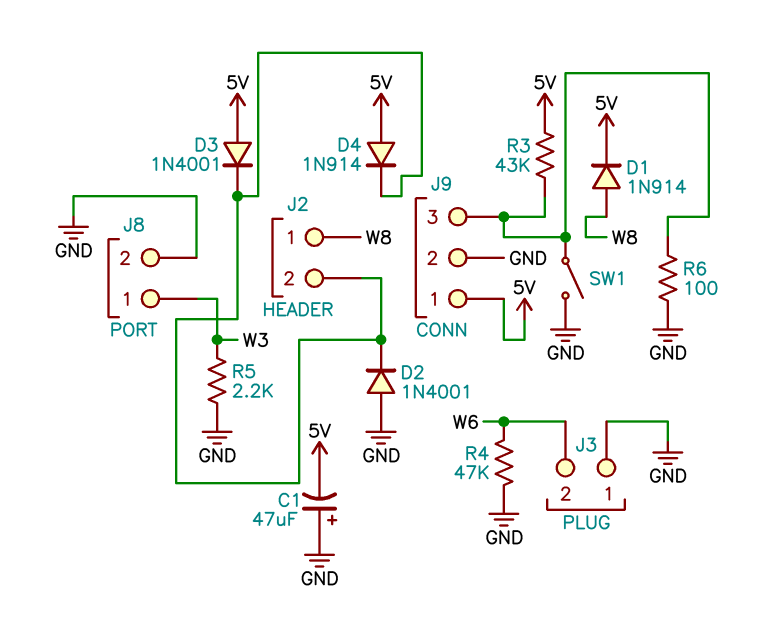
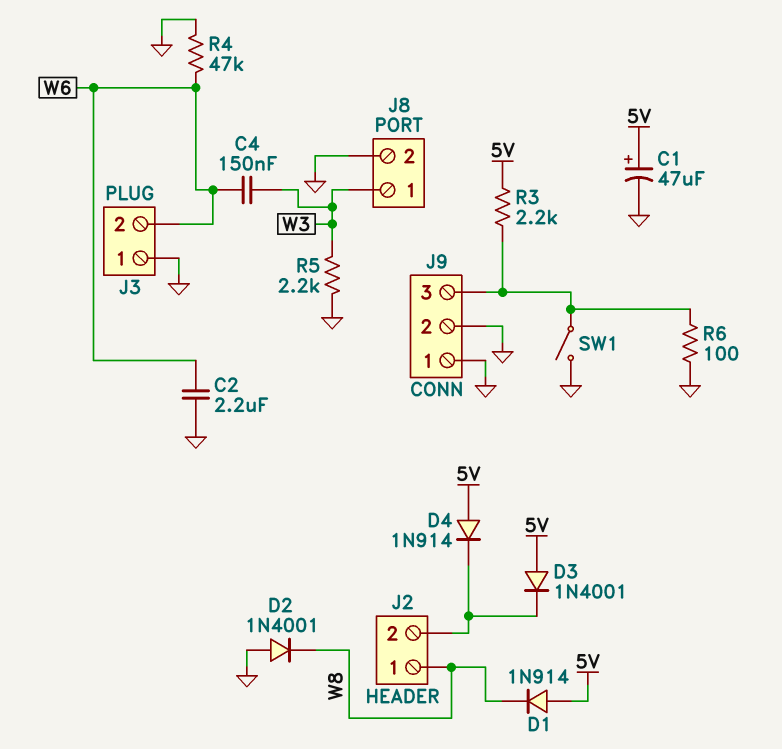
C1: 47uF (plus GND, minus 5V) -> 47uF (plus 5V, minus GND)
C2: none -> 2.2uF (GND, W6)
C4: none -> 150nF (W3, W6)
D1: diode 1N914 (A W8, K 5V) -> diode 1N914 (A 5V, K W8)
D2: diode 1N4001 (A GND, K J2/2) -> diode 1N4001 (A GND, K W8)
J9 pin 1: 5V -> GND
R3: 43k (5V, J9/3) -> 2.2k (5V, J9/3)

